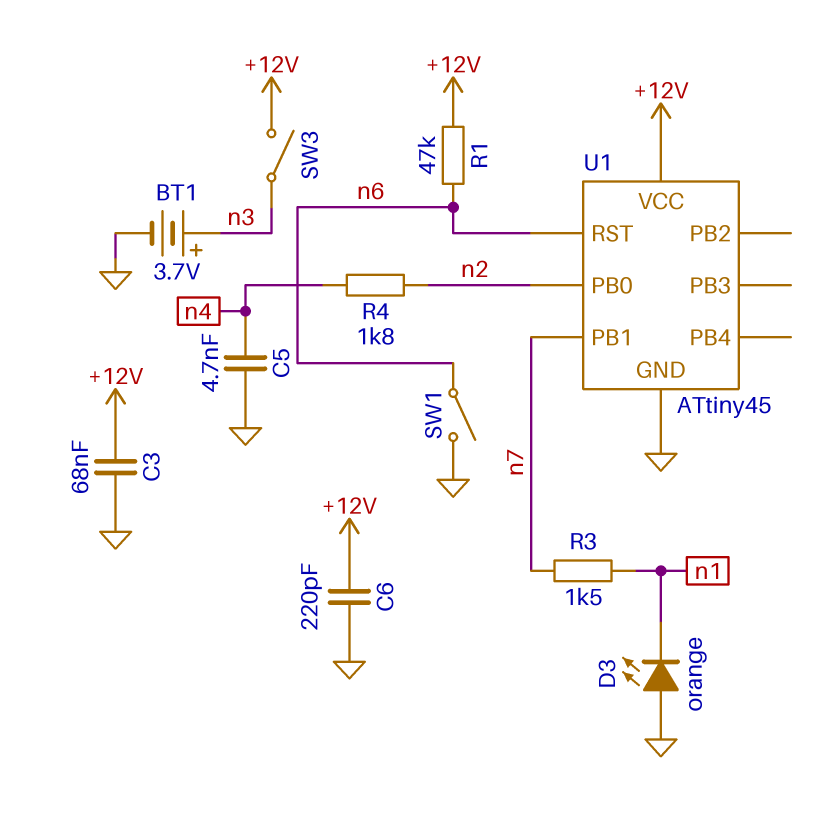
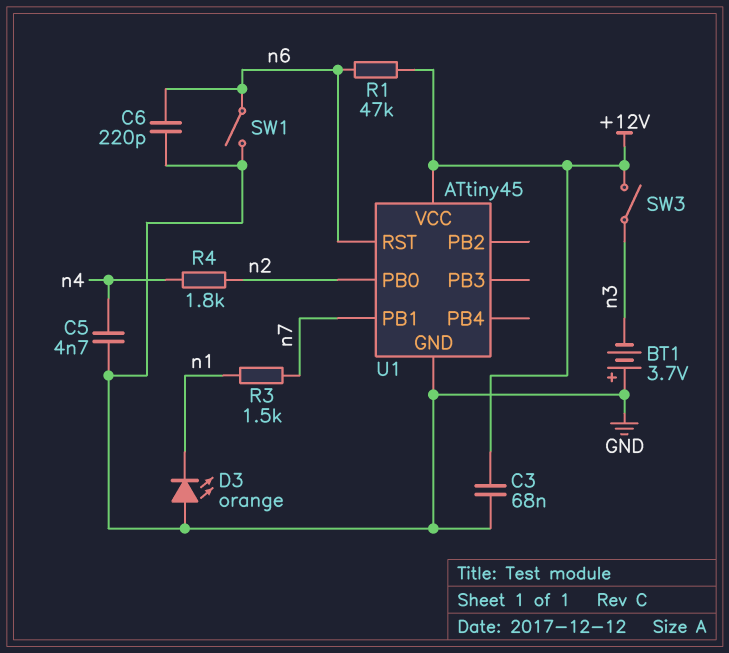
BT1: 3.7V (plus n3, minus GND) -> 3.7V (plus GND, minus n3)
C6: 220pF (+12V, GND) -> 220pF (GND, n6)

